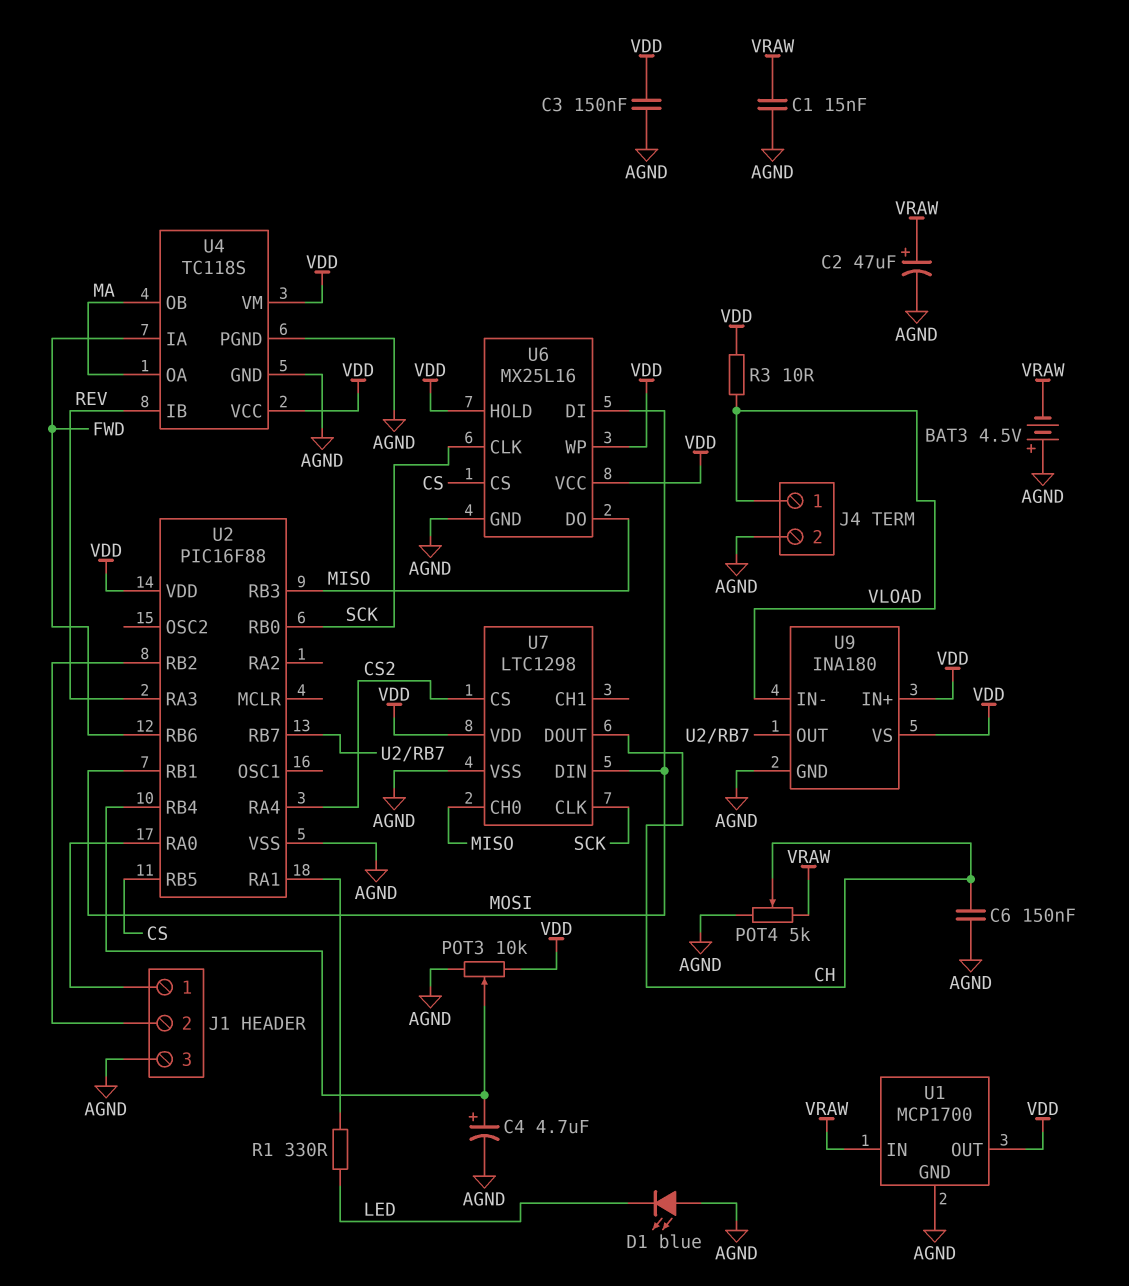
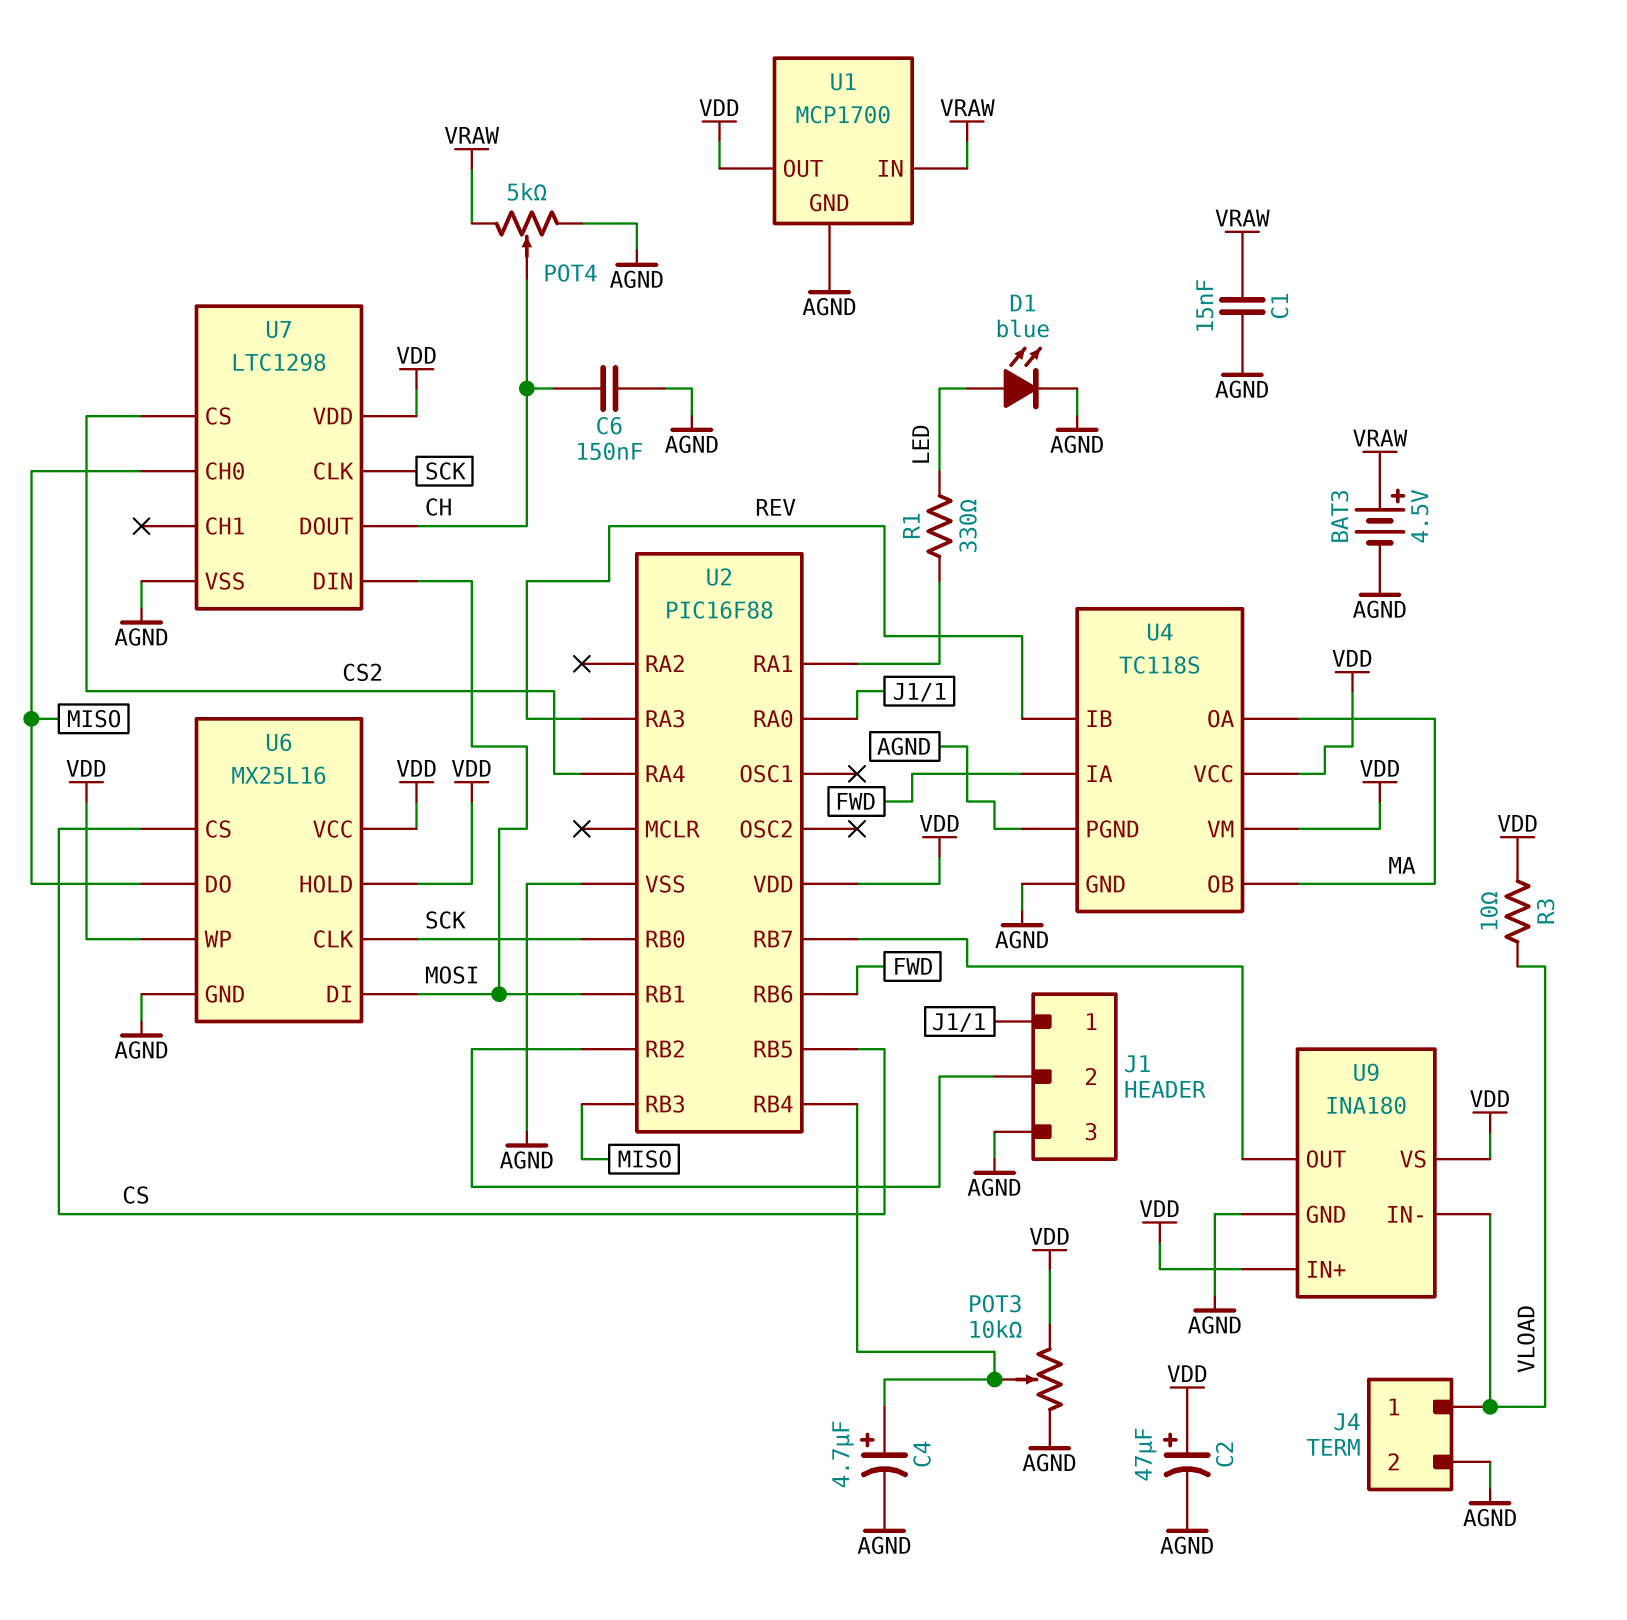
BAT3: 4.5V (plus AGND, minus VRAW) -> 4.5V (plus VRAW, minus AGND)
C2: 47uF (plus VRAW, minus AGND) -> 47uF (plus VDD, minus AGND)
C3: 150nF (AGND, VDD) -> none
D1: LED blue (A AGND, K LED) -> LED blue (A LED, K AGND)

